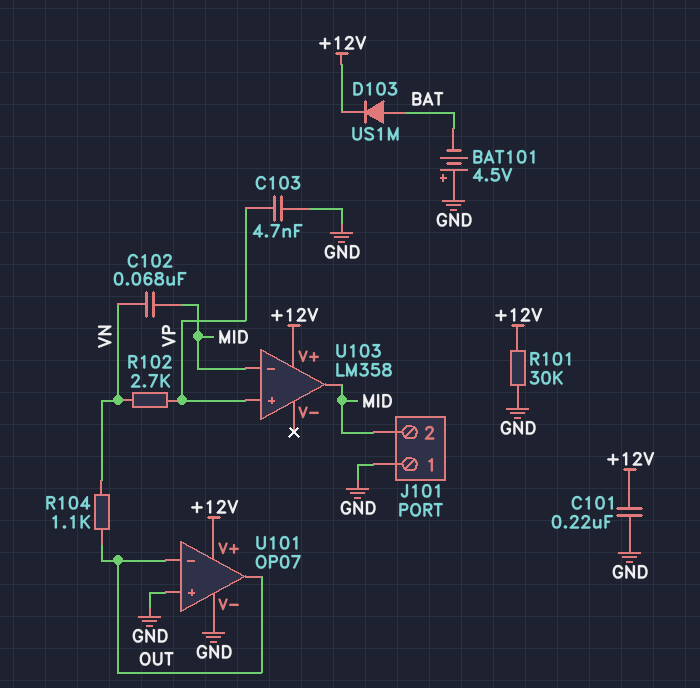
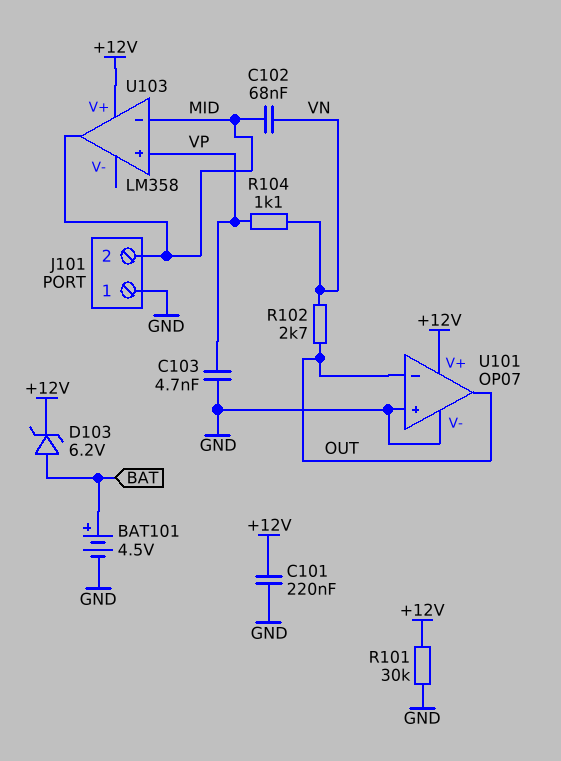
BAT101: 4.5V (plus GND, minus BAT) -> 4.5V (plus BAT, minus GND)
D103: diode US1M (A BAT, K +12V) -> zener 6.2V (A BAT, K +12V)
R102: 2.7k (VN, VP) -> 2.7k (OUT, VN)
R104: 1.1k (OUT, VN) -> 1.1k (VN, VP)

